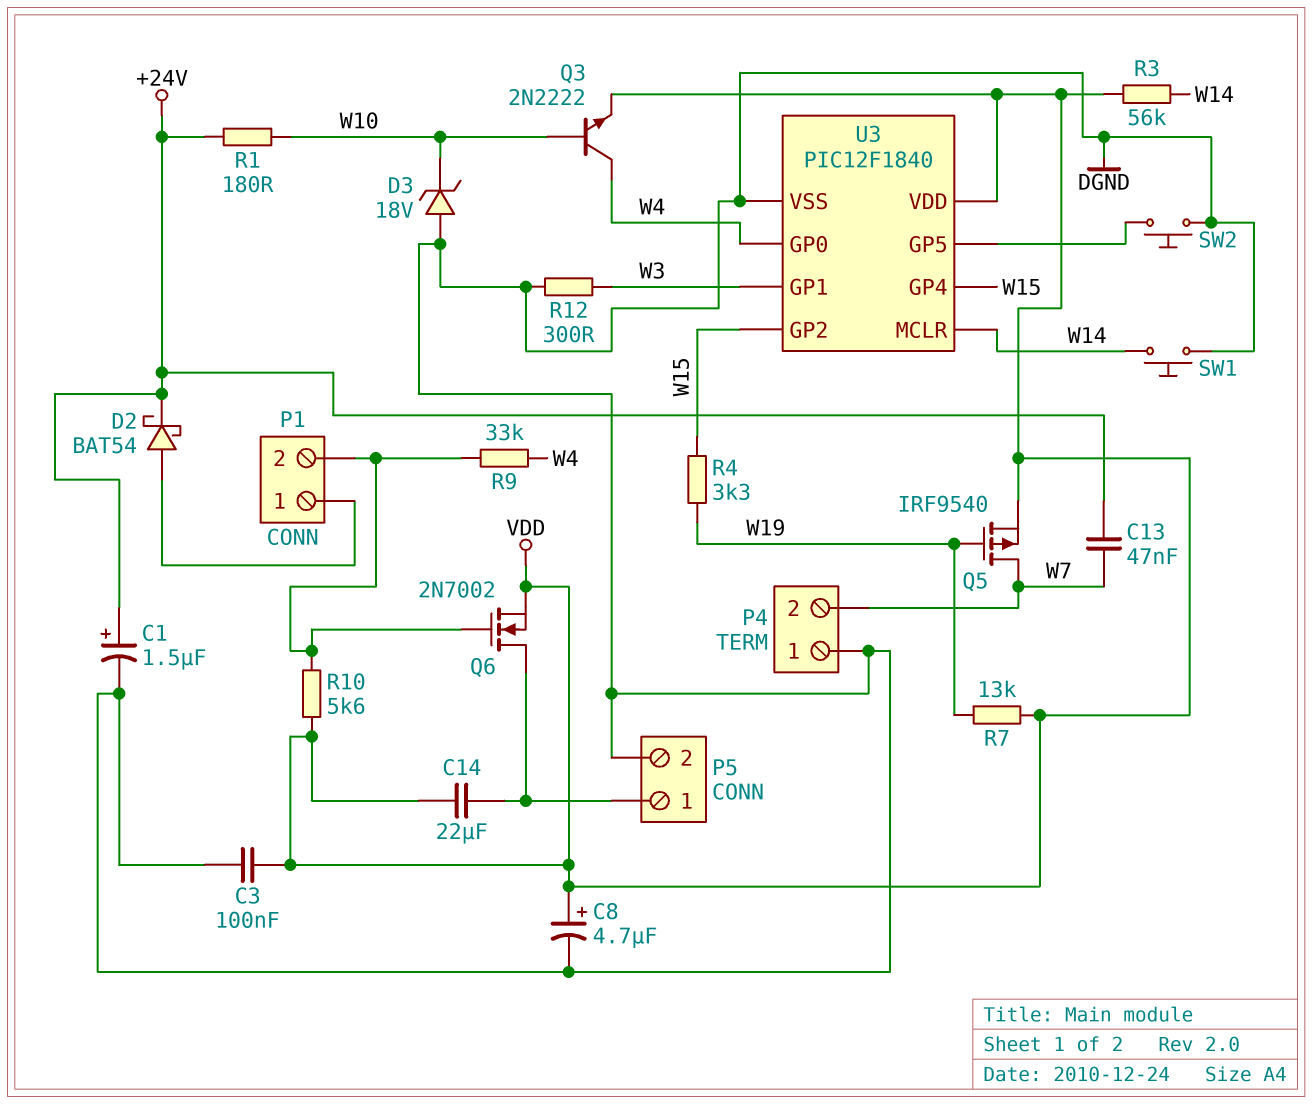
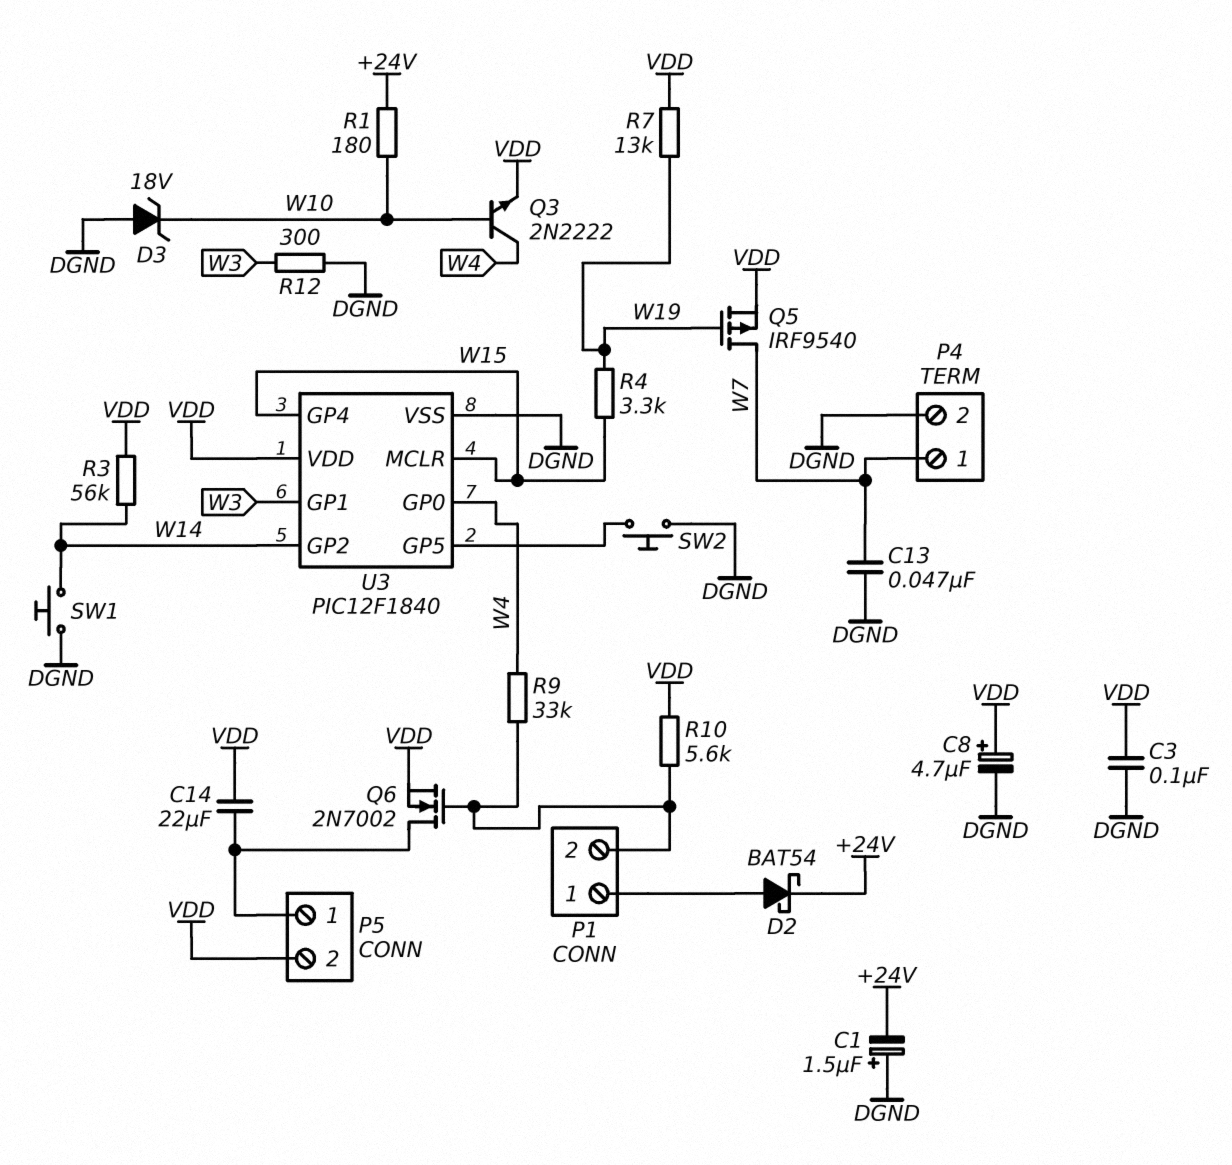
C1: 1.5uF (plus +24V, minus DGND) -> 1.5uF (plus DGND, minus +24V)
C13: 47nF (+24V, W7) -> 47nF (DGND, W7)
P4 pin 1: DGND -> W7
P4 pin 2: W7 -> DGND
P5 pin 2: DGND -> VDD
U3 pin GP2: W15 -> W14
U3 pin MCLR: W14 -> W15

